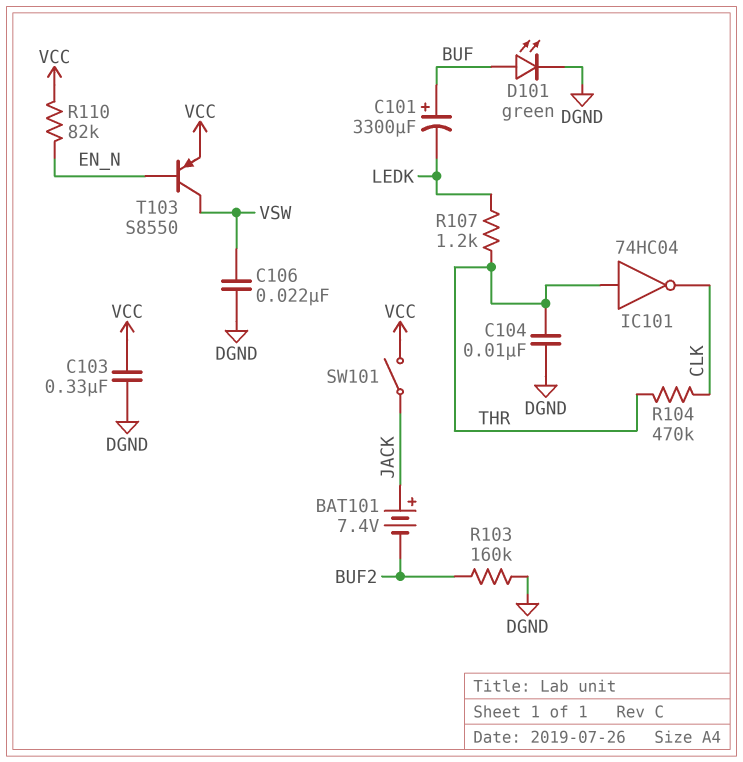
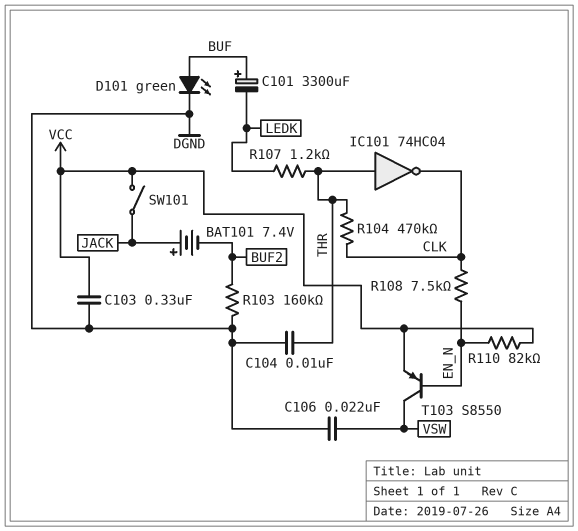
R108: none -> 7.5k (CLK, EN_N)

